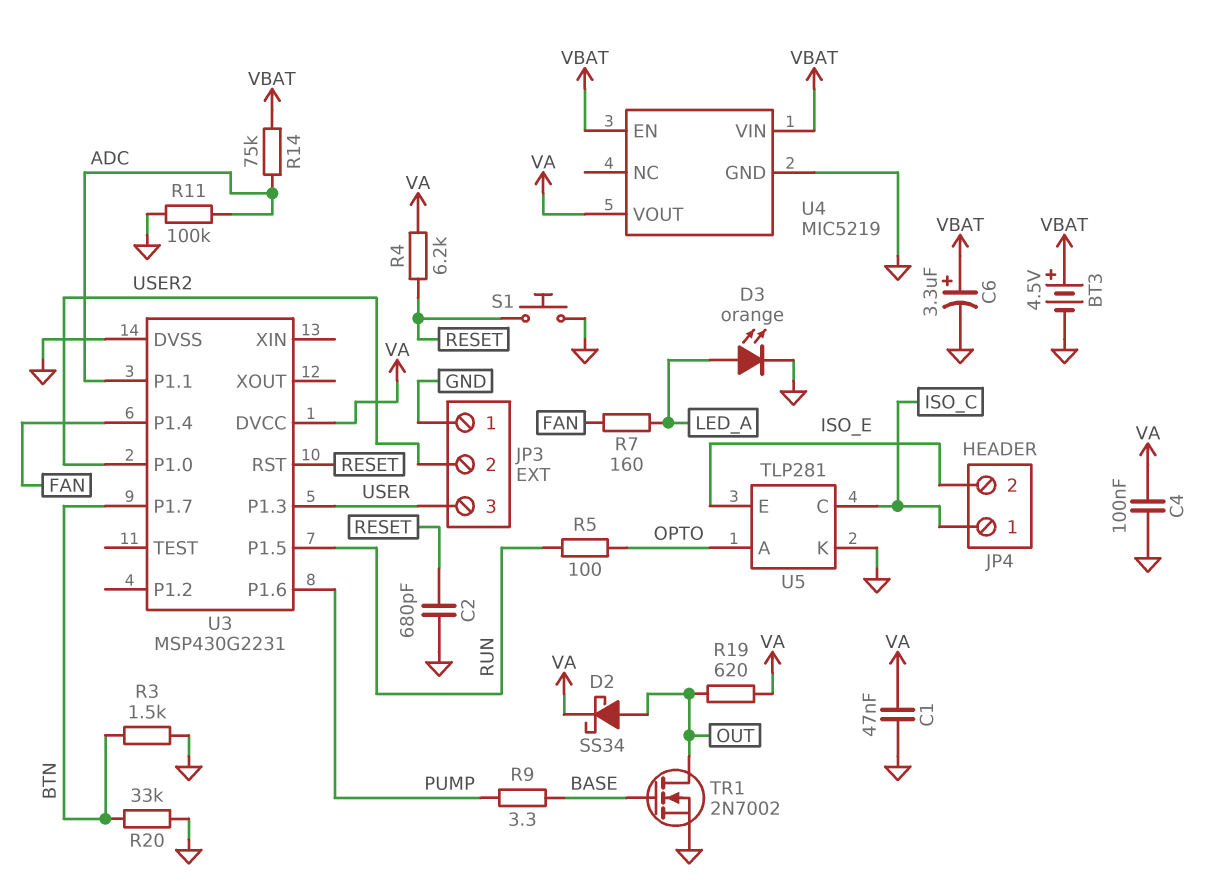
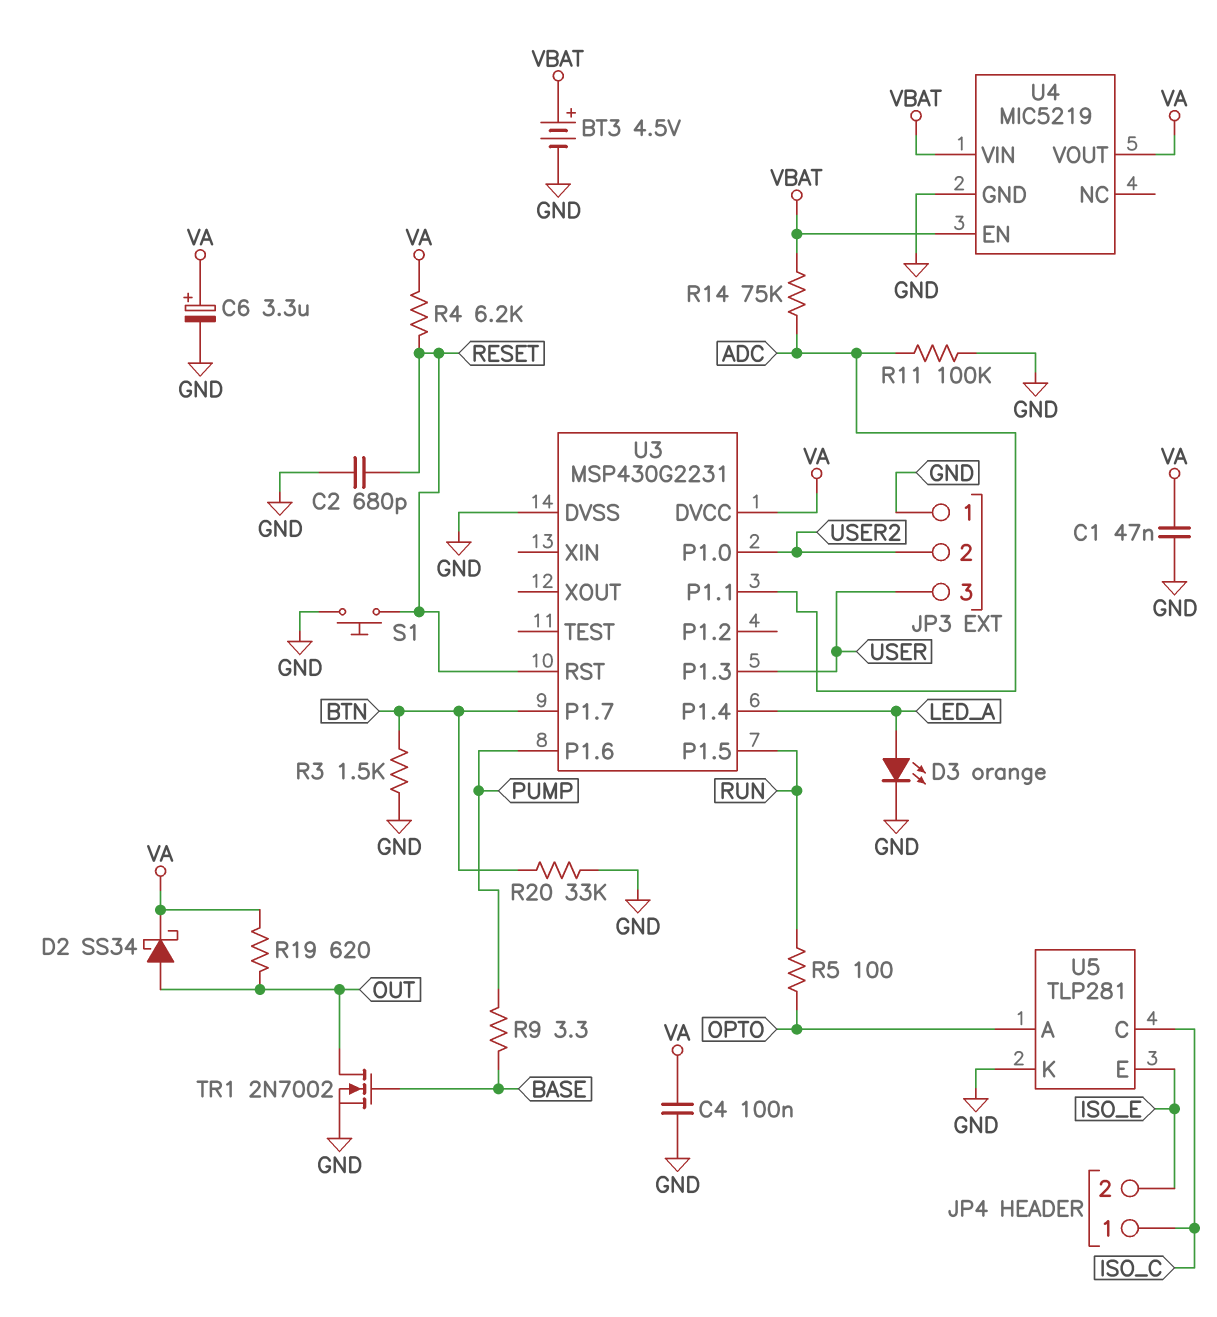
C6: 3.3uF (plus VBAT, minus GND) -> 3.3uF (plus VA, minus GND)
R7: 160 (FAN, LED_A) -> none
U3 pin P1.4: FAN -> LED_A

